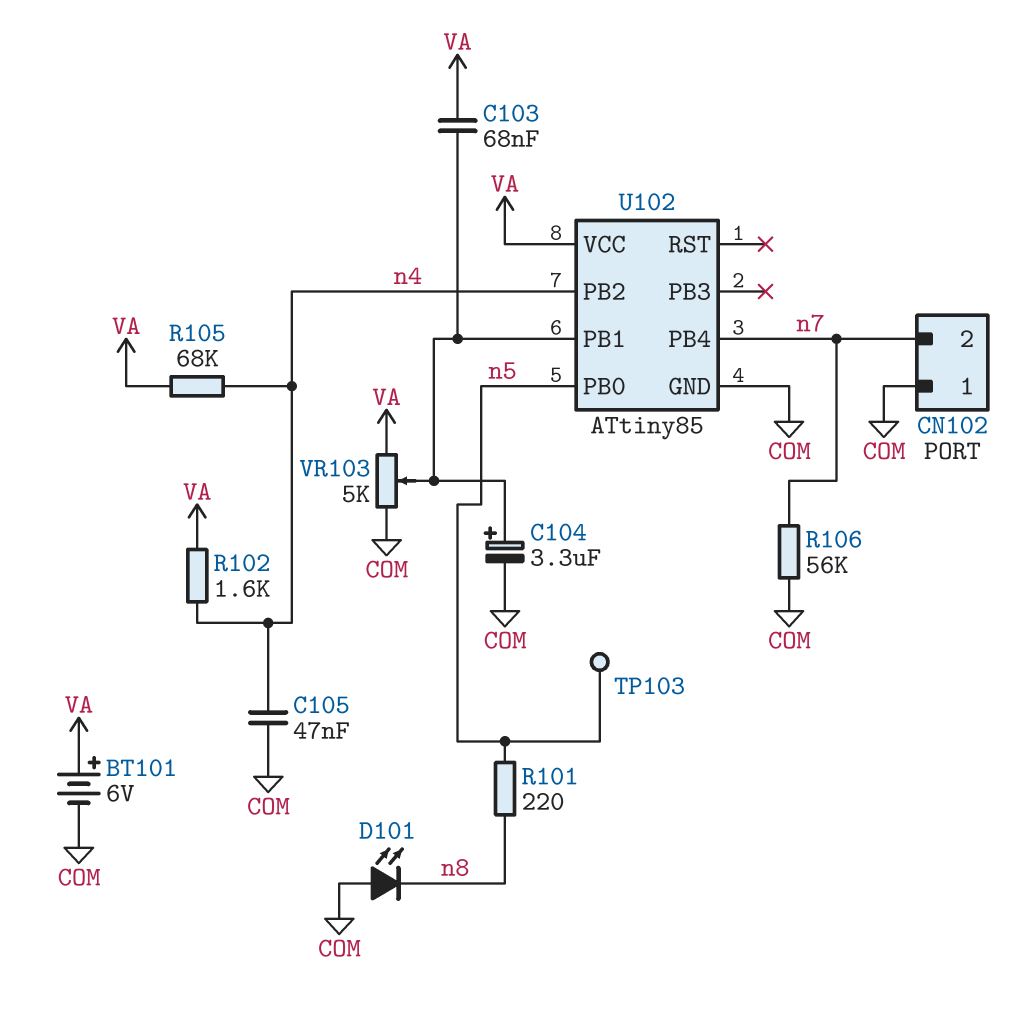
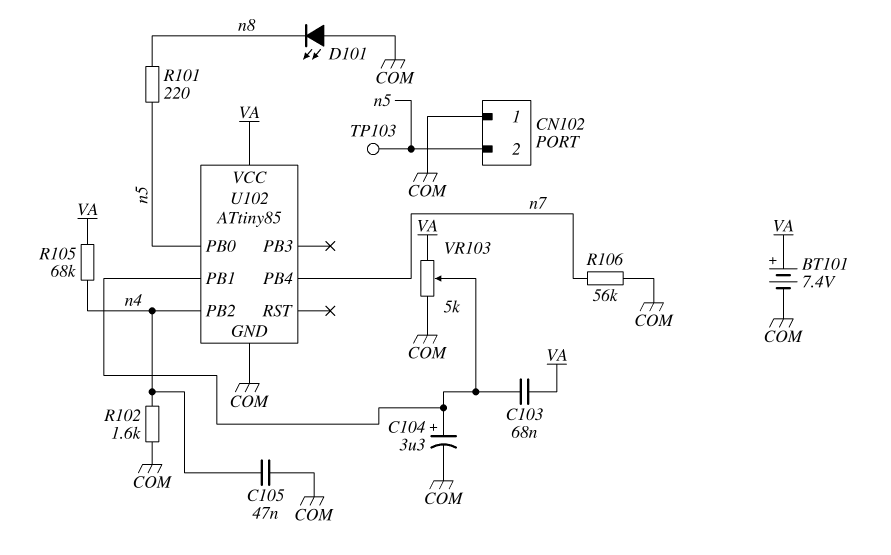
BT101: 6V (plus VA, minus COM) -> 7.4V (plus VA, minus COM)
CN102 pin 2: n7 -> n5
R102: 1.6k (VA, n4) -> 1.6k (COM, n4)

